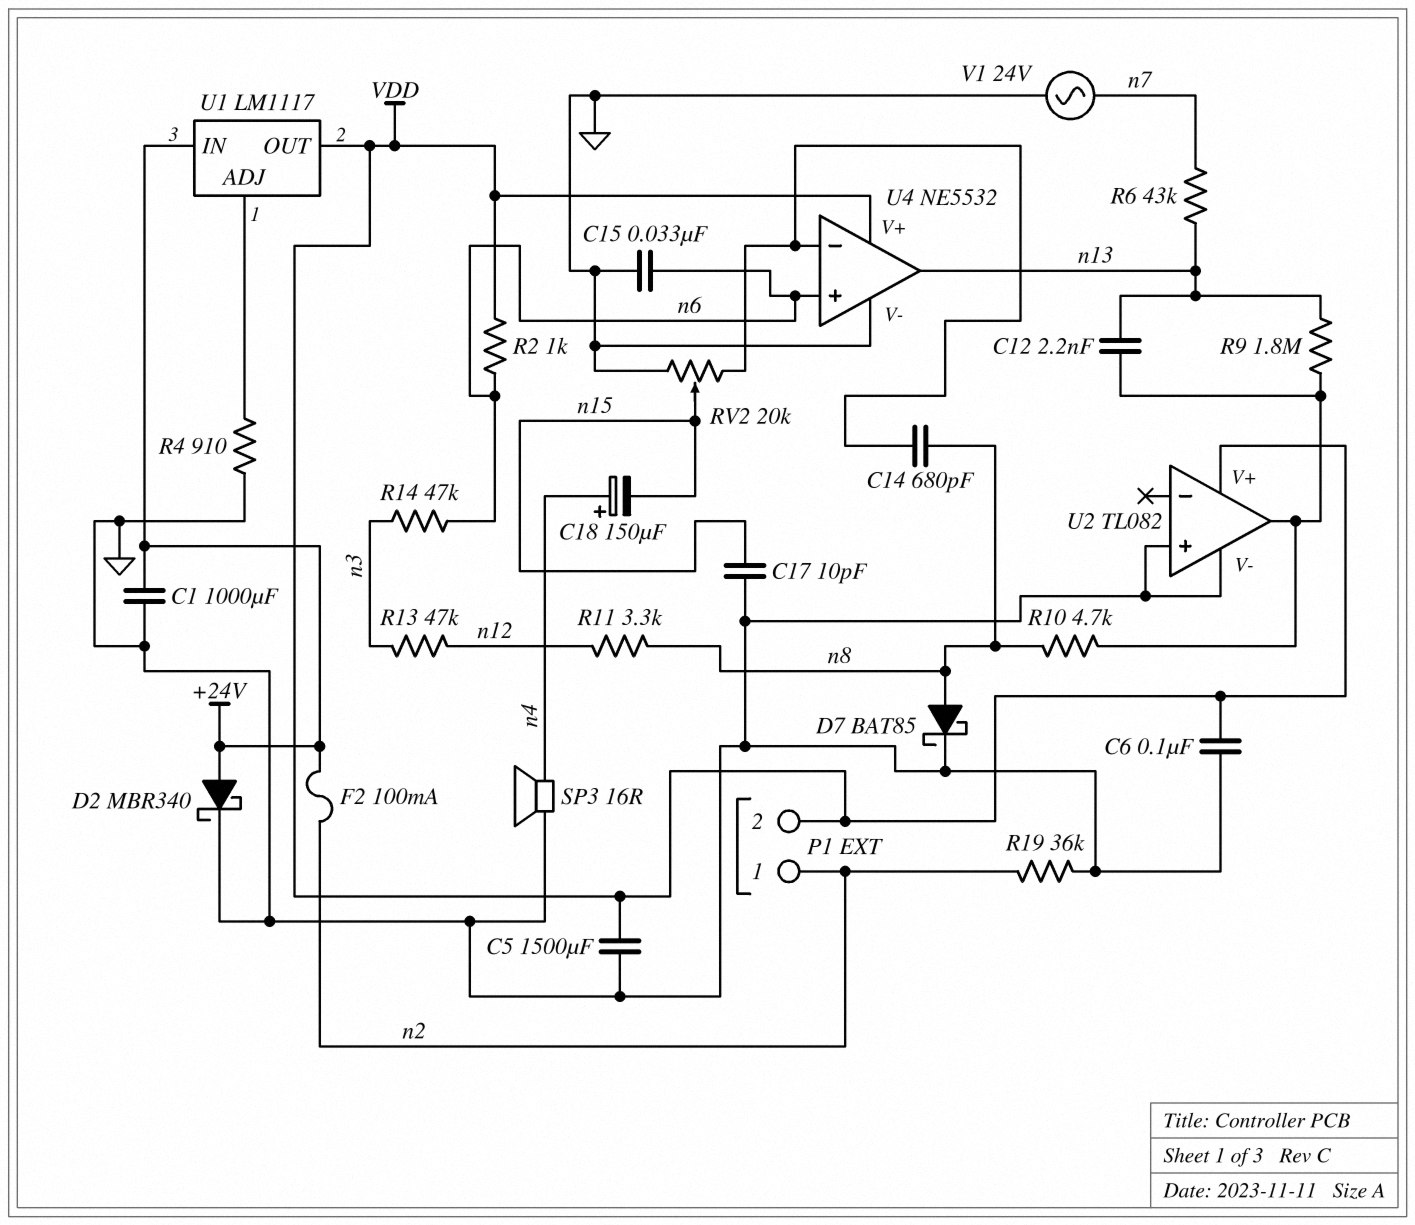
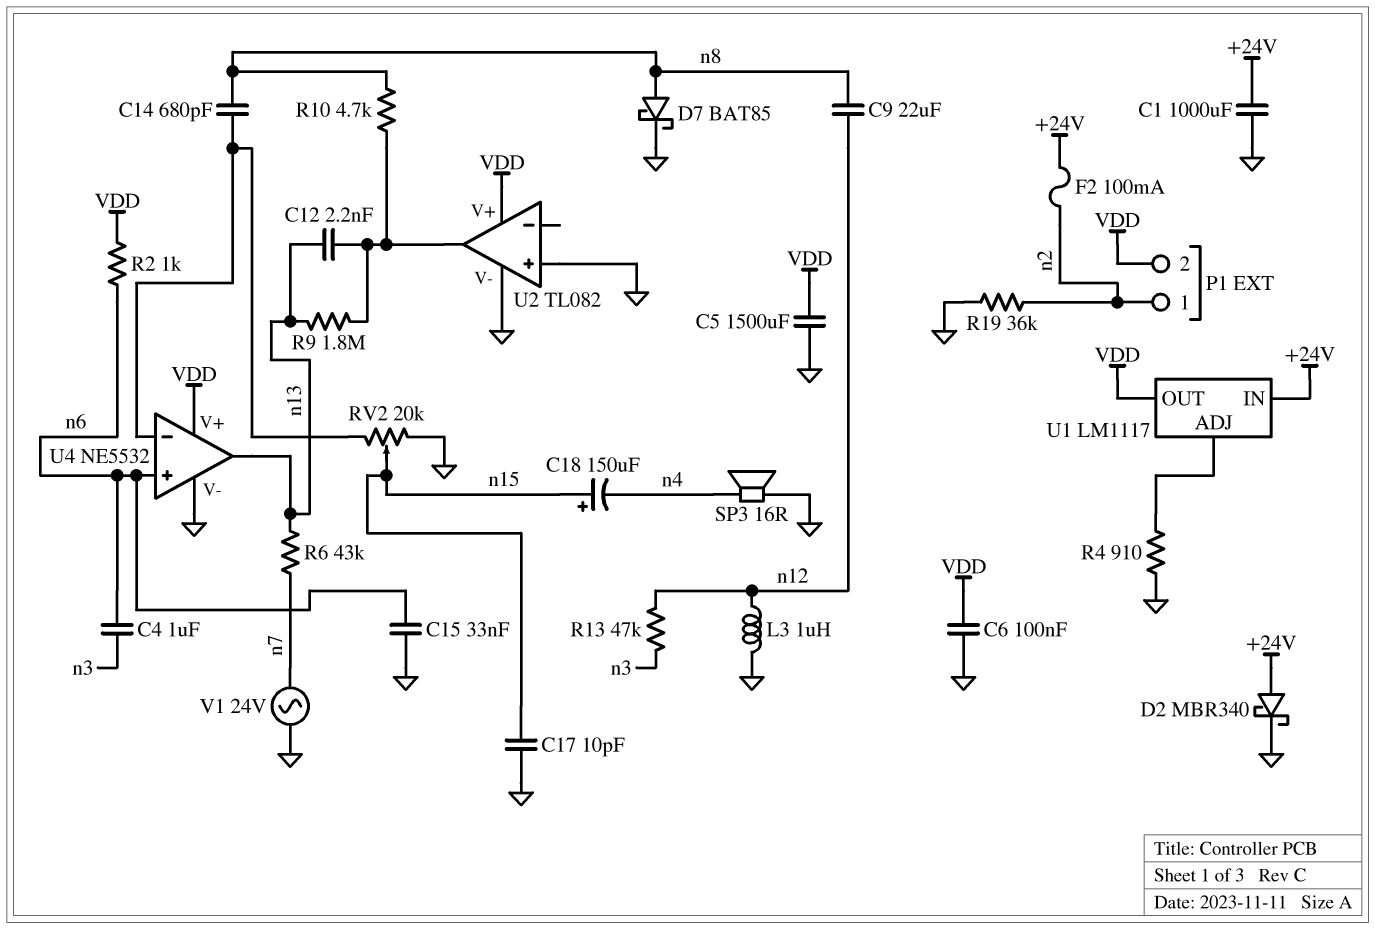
C4: none -> 1uF (n3, n6)
C9: none -> 22uF (n8, n12)
C18: 150uF (plus n4, minus n15) -> 150uF (plus n15, minus n4)
L3: none -> 1uH (GND, n12)
R11: 3.3k (n8, n12) -> none
R14: 47k (n3, n6) -> none

